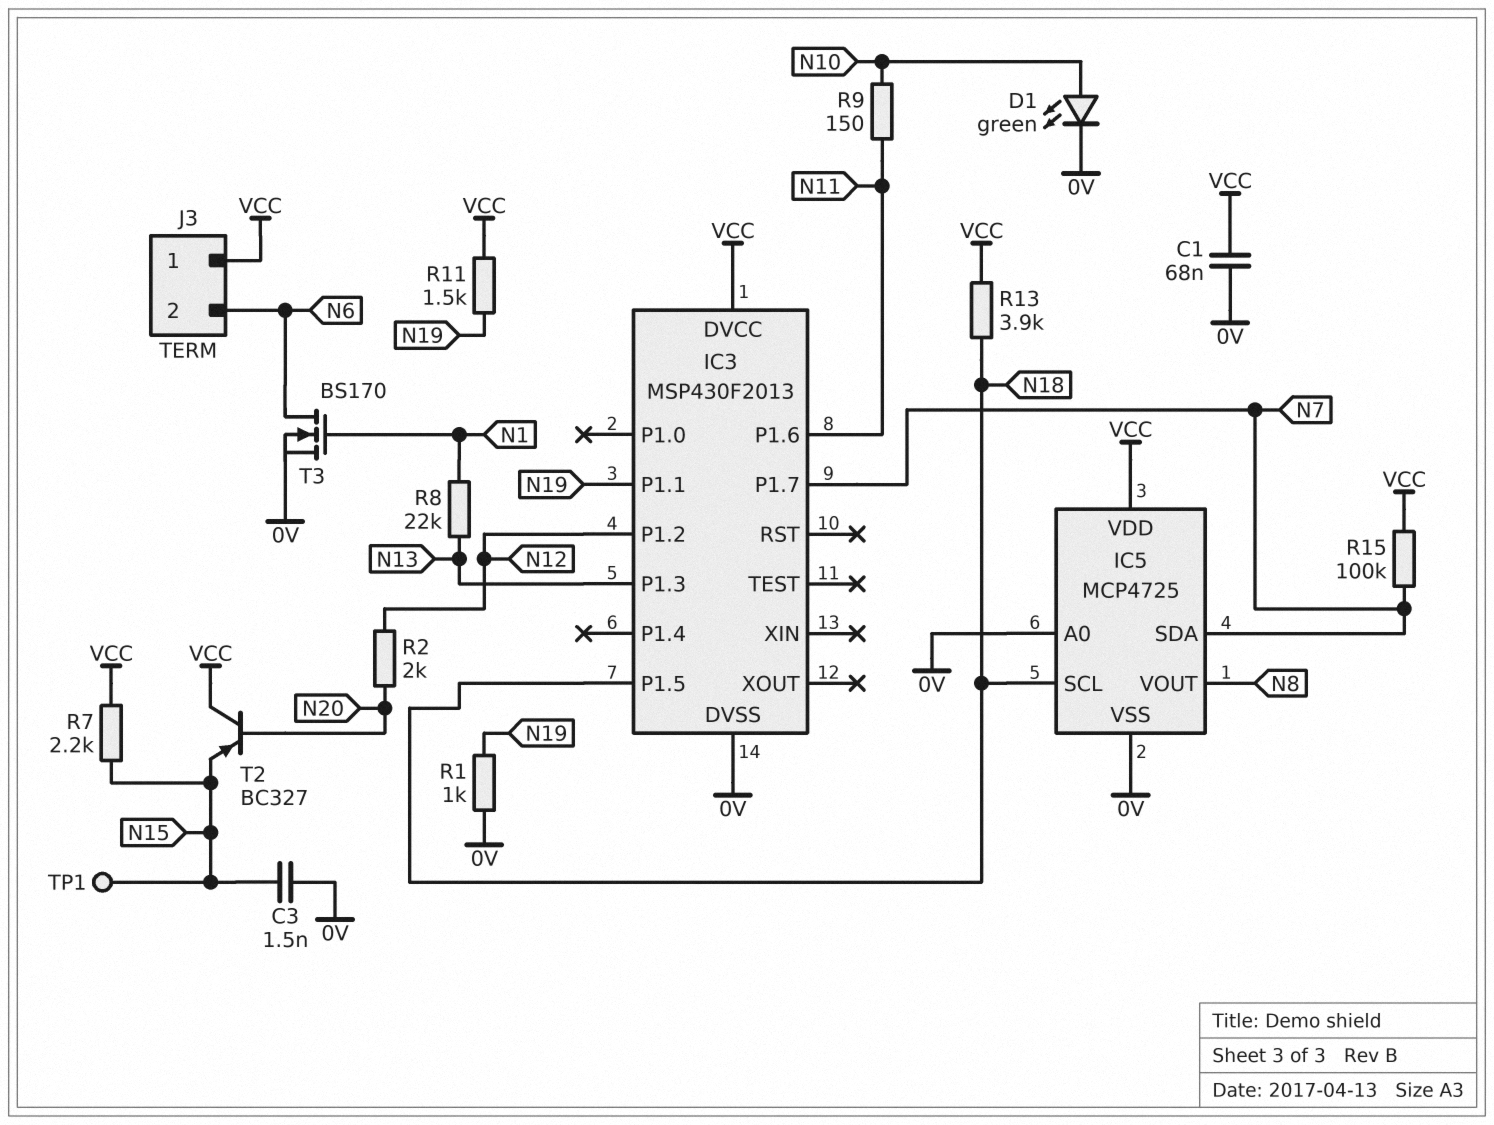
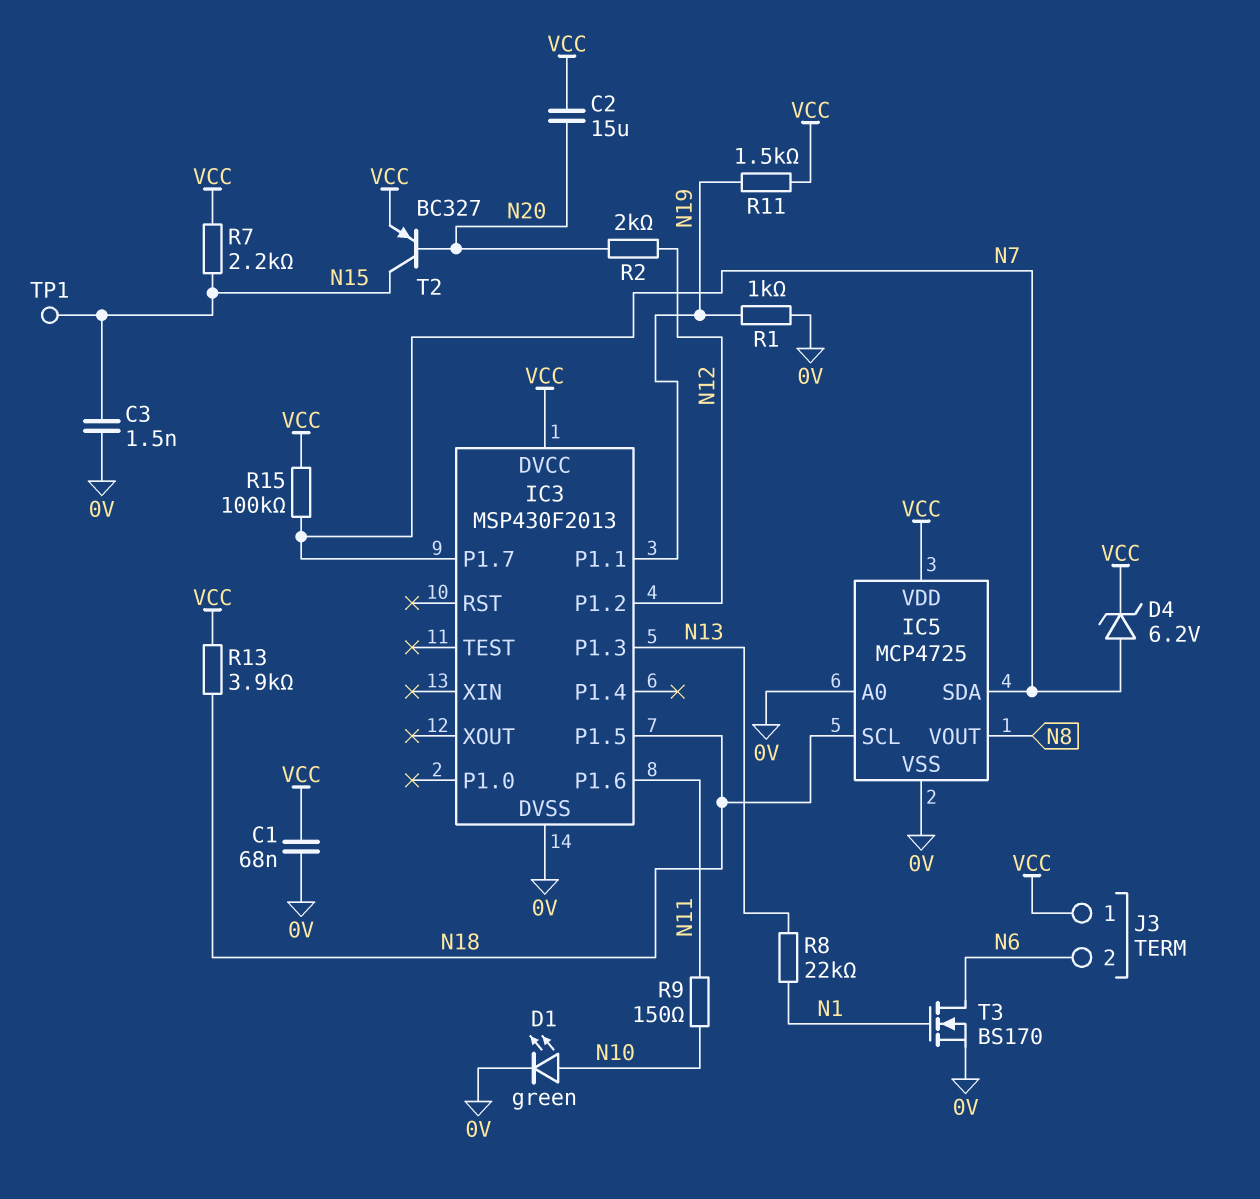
C2: none -> 15uF (N20, VCC)
D4: none -> zener 6.2V (A N7, K VCC)
T2: PNP BC327 (B N20, C VCC, E N15) -> PNP BC327 (B N20, C N15, E VCC)

